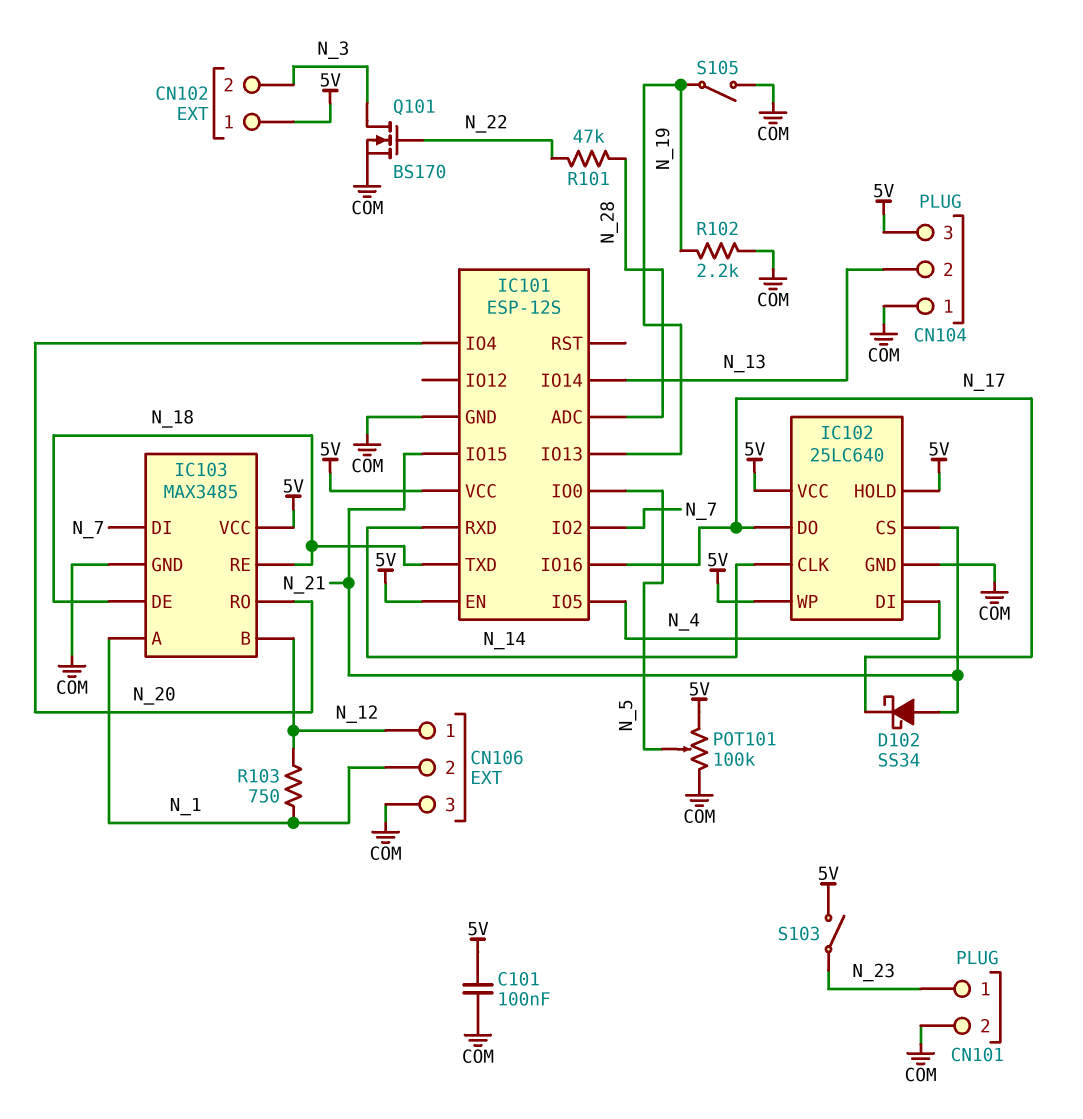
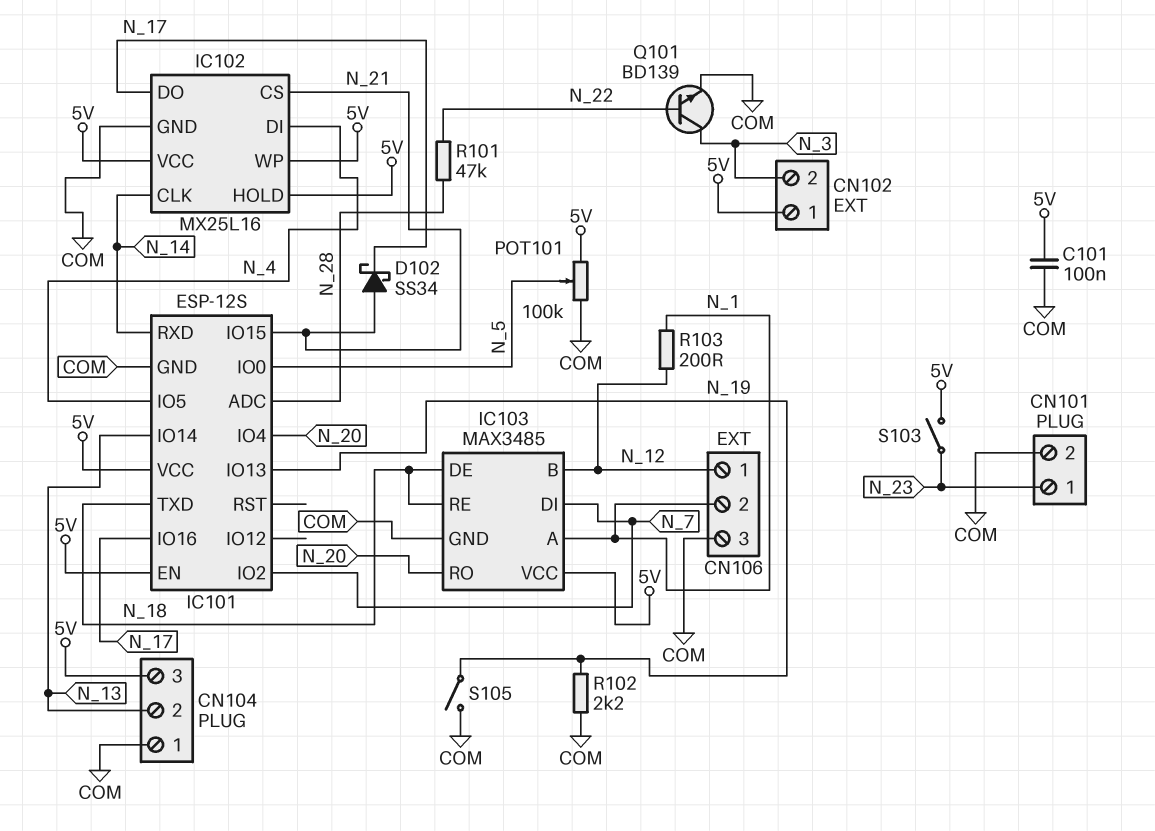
IC102: 25LC640 -> MX25L16
Q101: NMOS BS170 (G N_22, D N_3, S COM) -> NPN BD139 (B N_22, C N_3, E COM)
R103: 750 (N_1, N_12) -> 200 (N_1, N_12)

